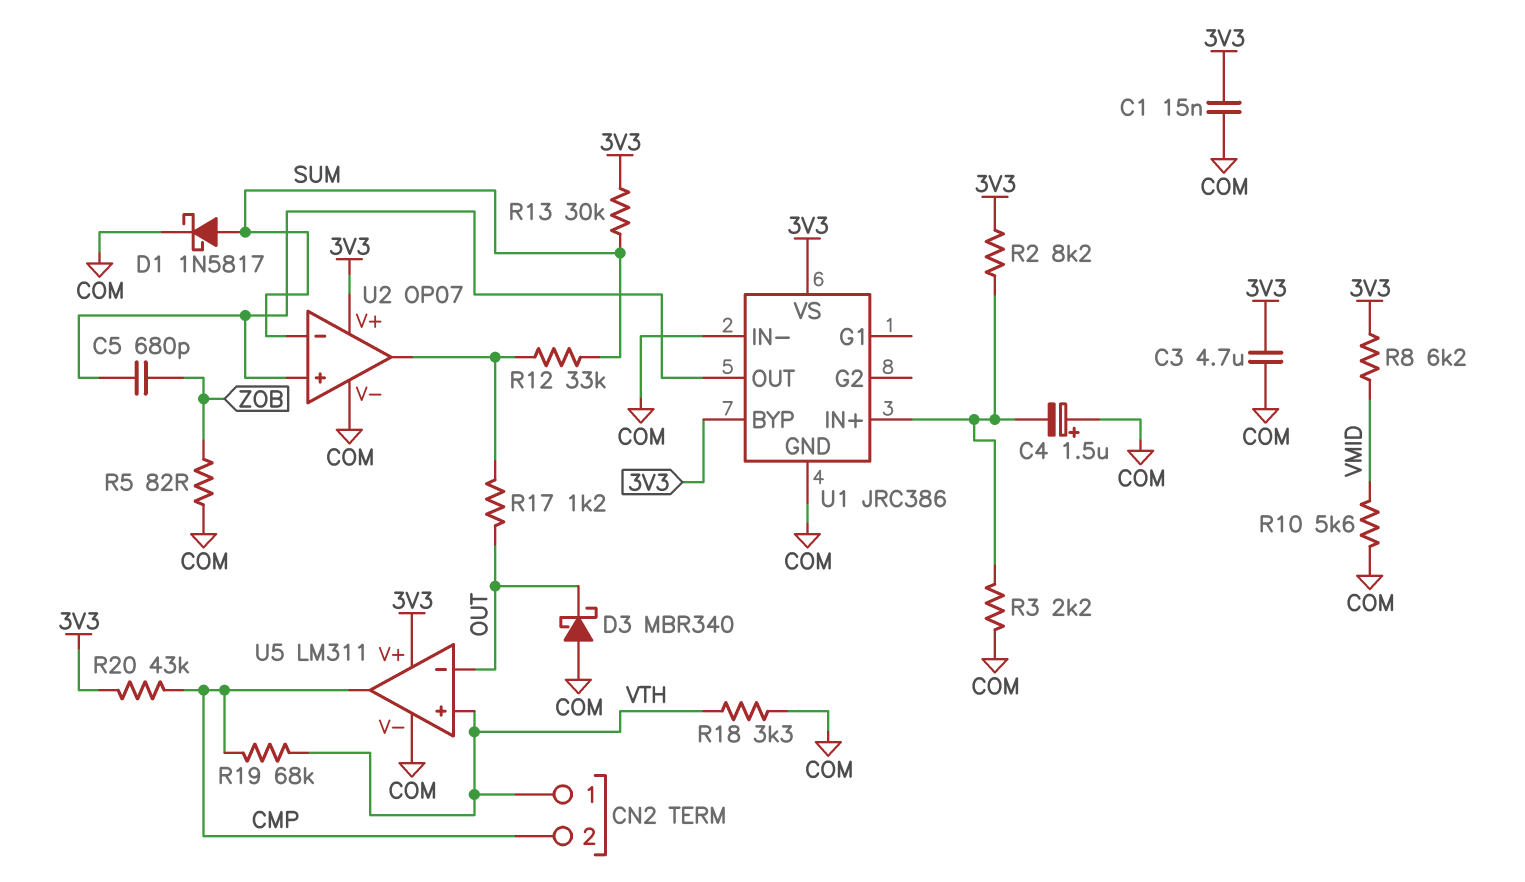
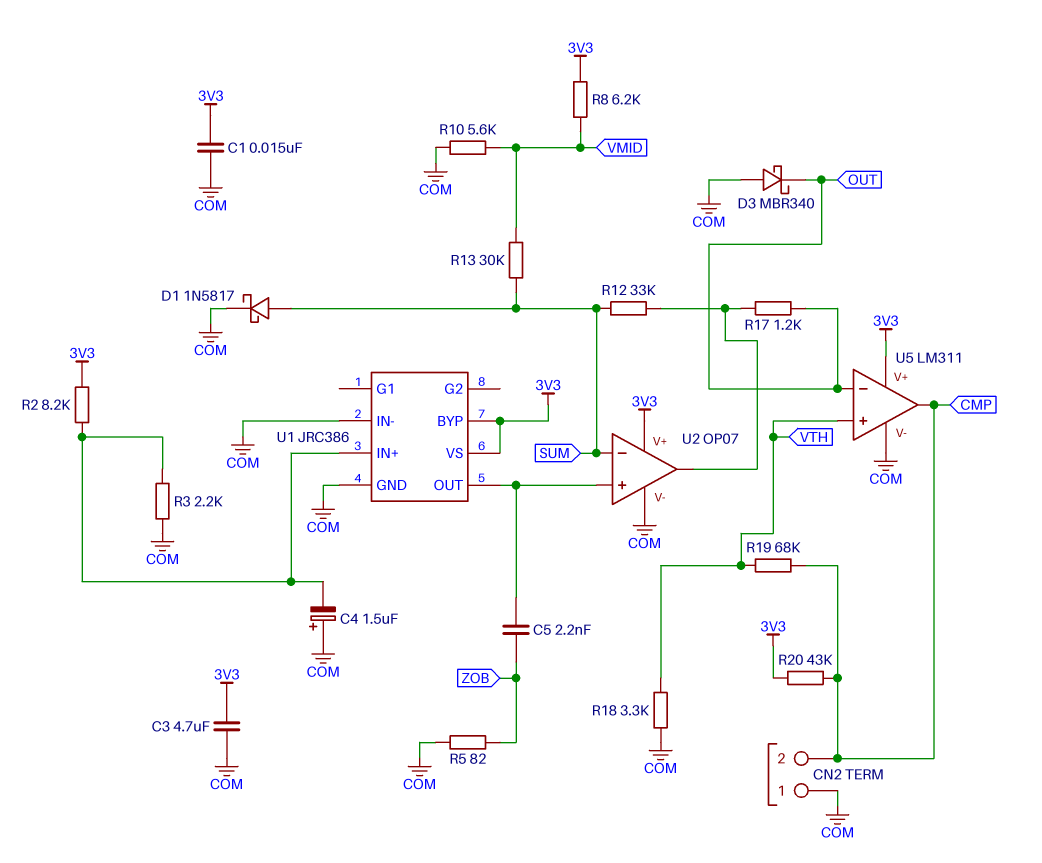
C5: 680pF (U1/OUT, ZOB) -> 2.2nF (U1/OUT, ZOB)
CN2 pin 1: VTH -> COM
R13: 30k (3V3, SUM) -> 30k (SUM, VMID)

